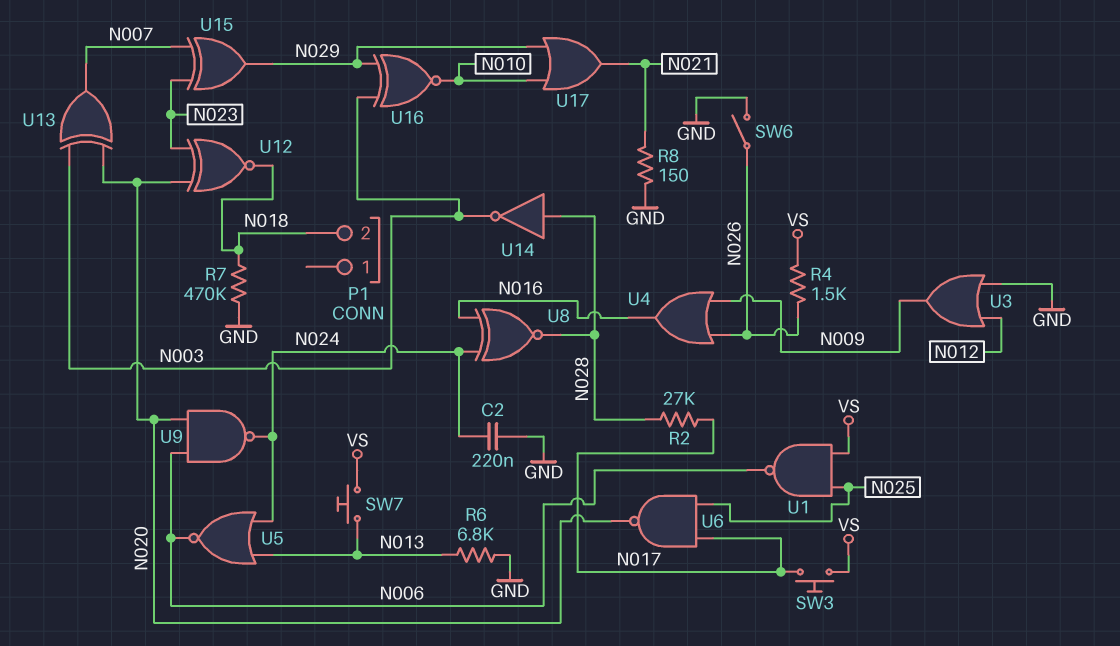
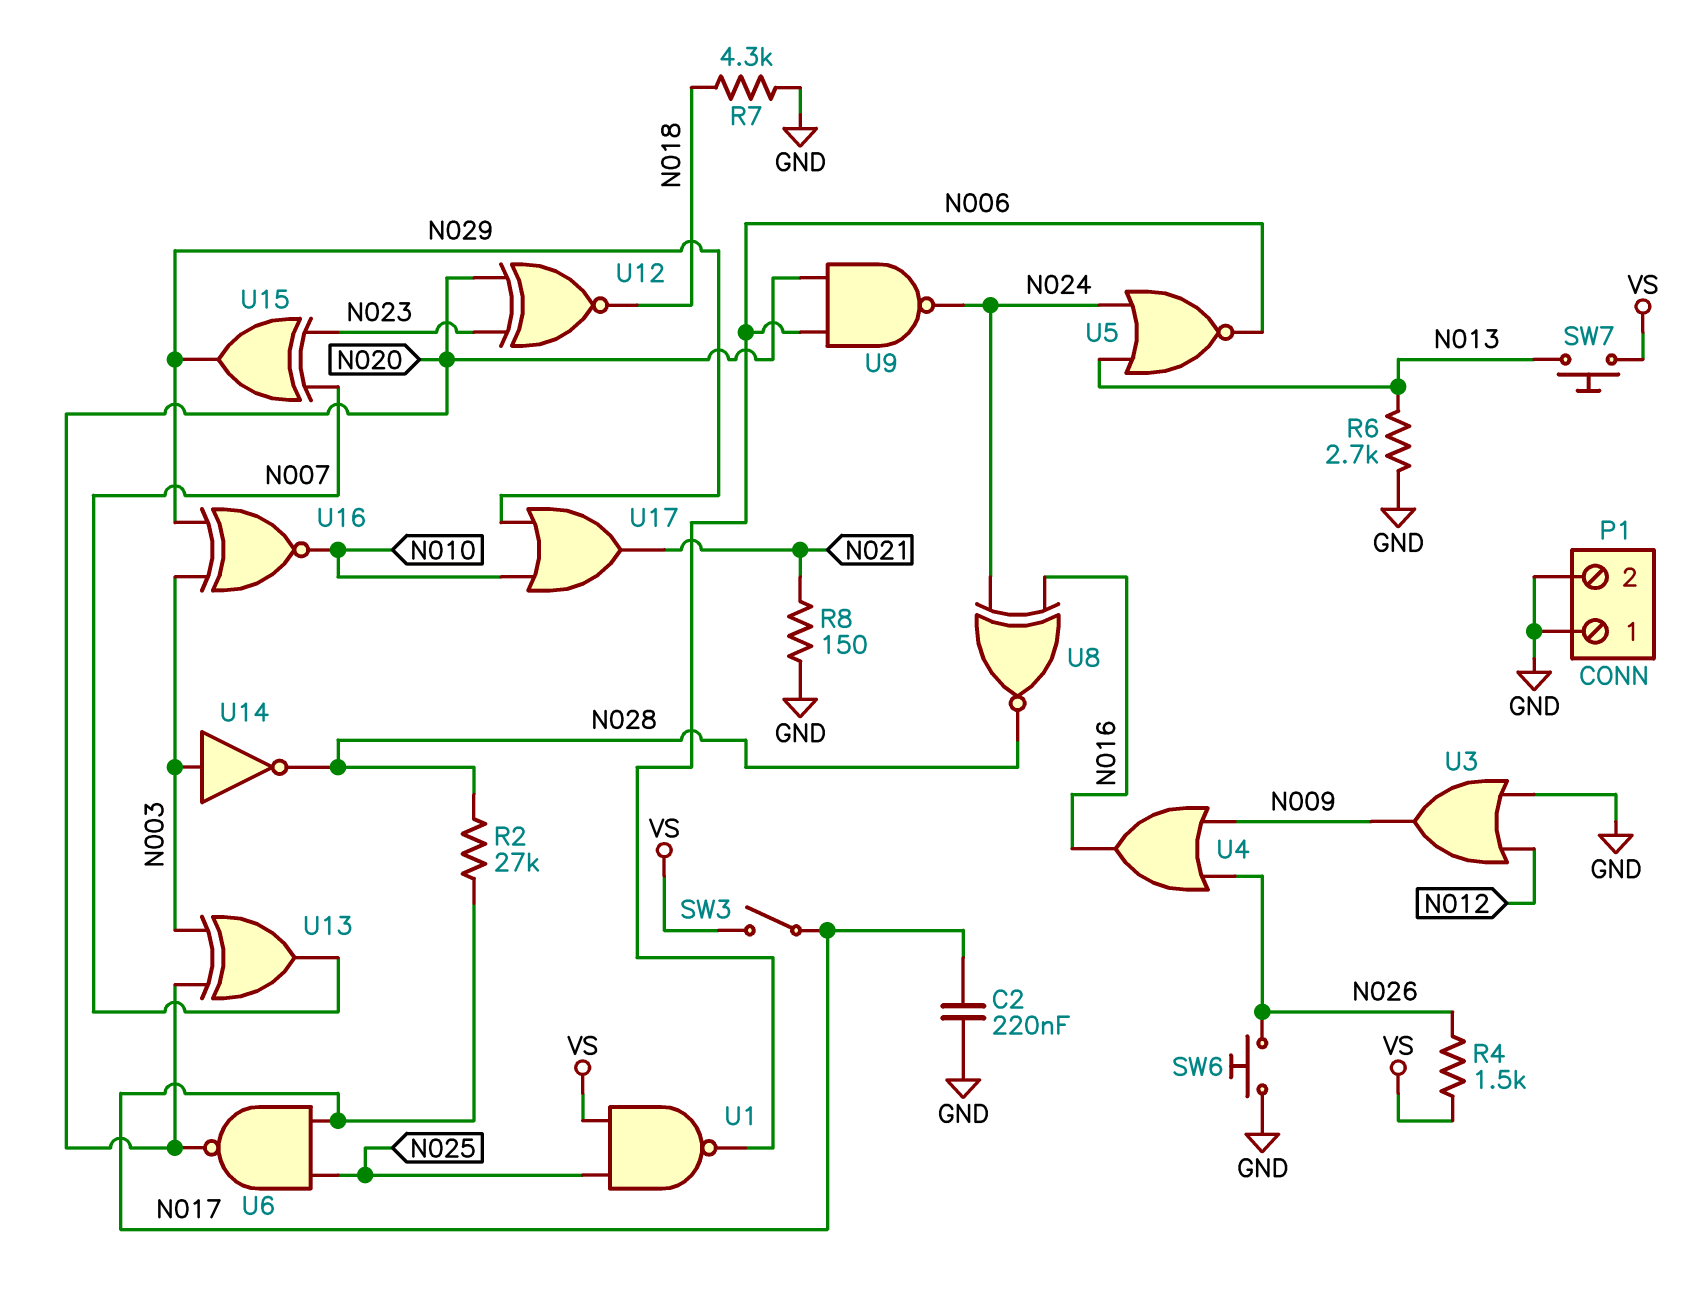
C2: 220nF (GND, N024) -> 220nF (GND, N017)
P1 pin 1: none -> GND
P1 pin 2: N018 -> GND
R6: 6.8k (GND, N013) -> 2.7k (GND, N013)
R7: 470k (GND, N018) -> 4.3k (GND, N018)
SW3: button (N017, VS) -> switch (N017, VS)
SW6: switch (GND, N026) -> button (GND, N026)
U14: NOT (in N028, out N003) -> NOT (in N003, out N028)

